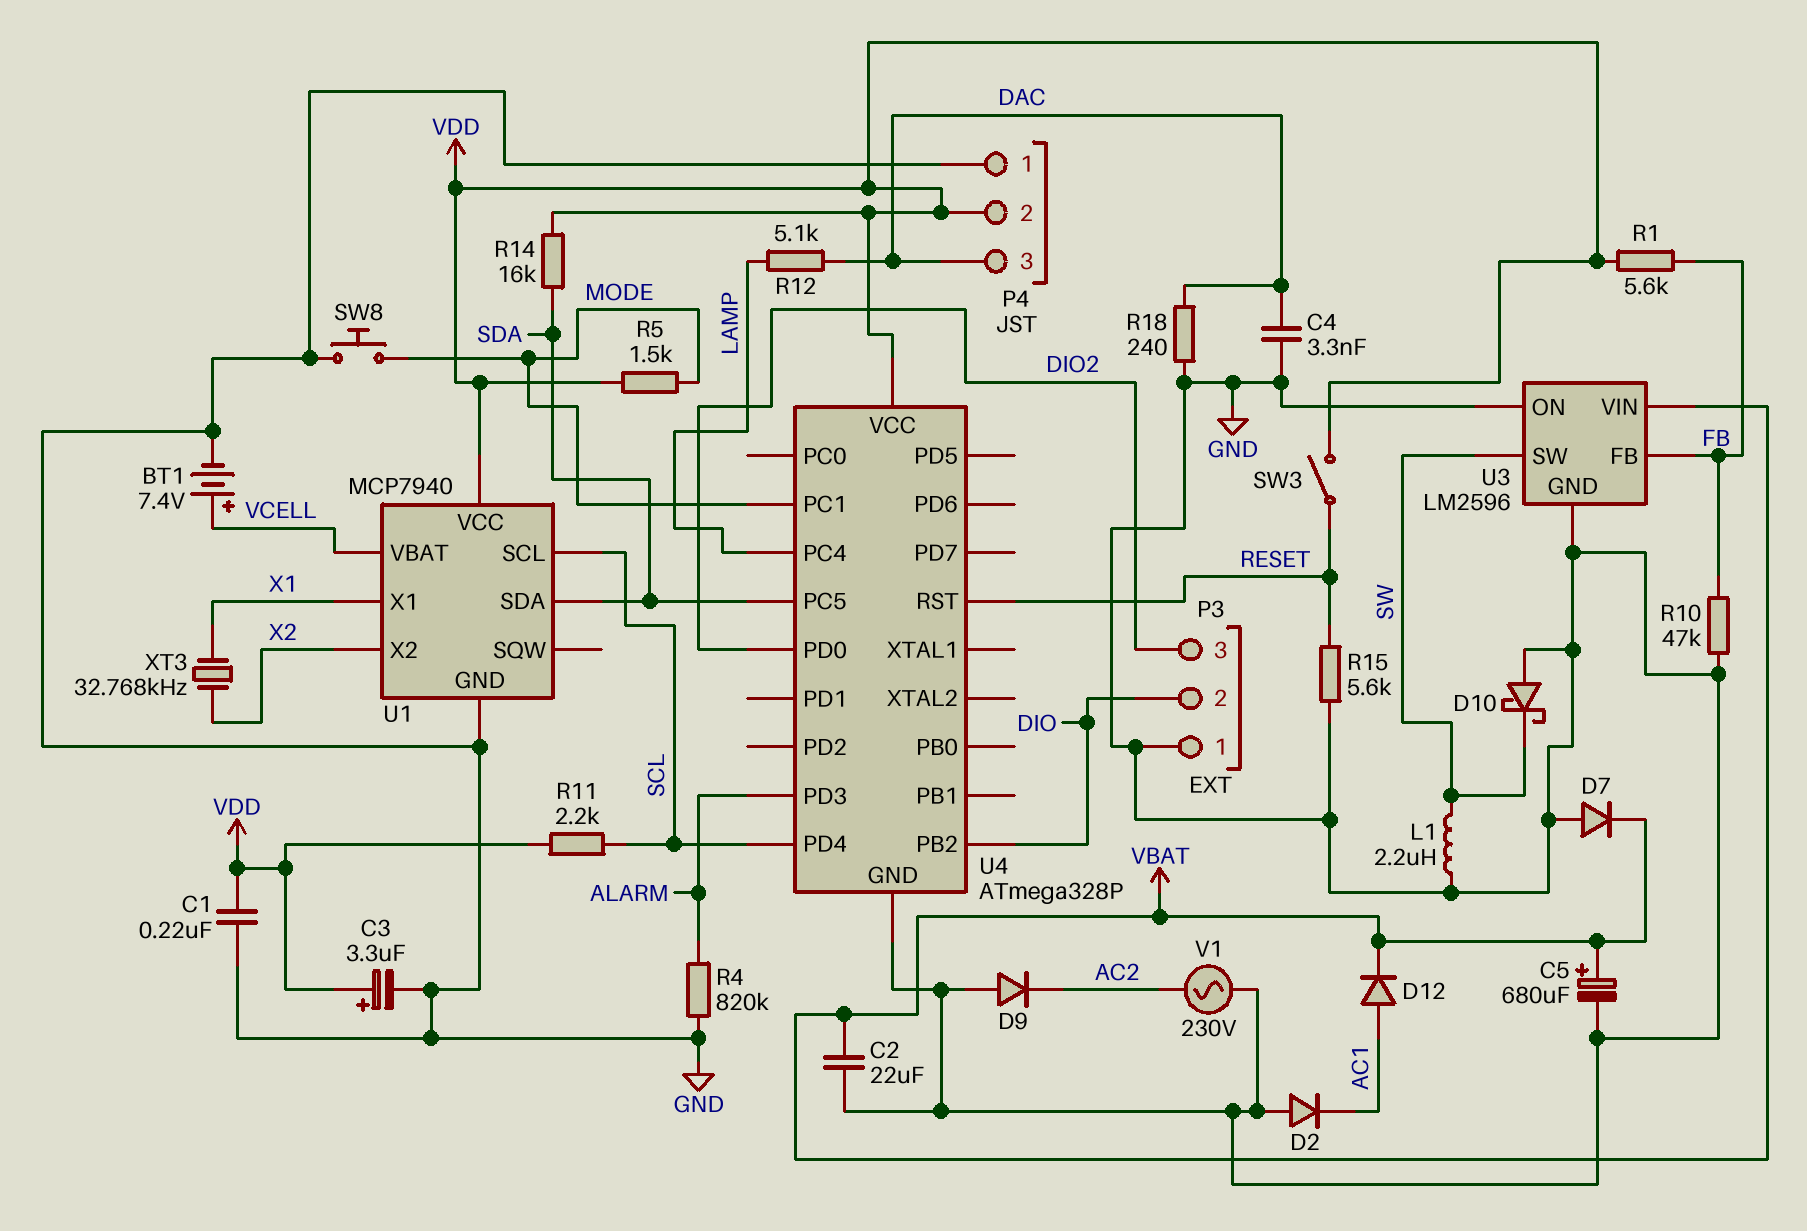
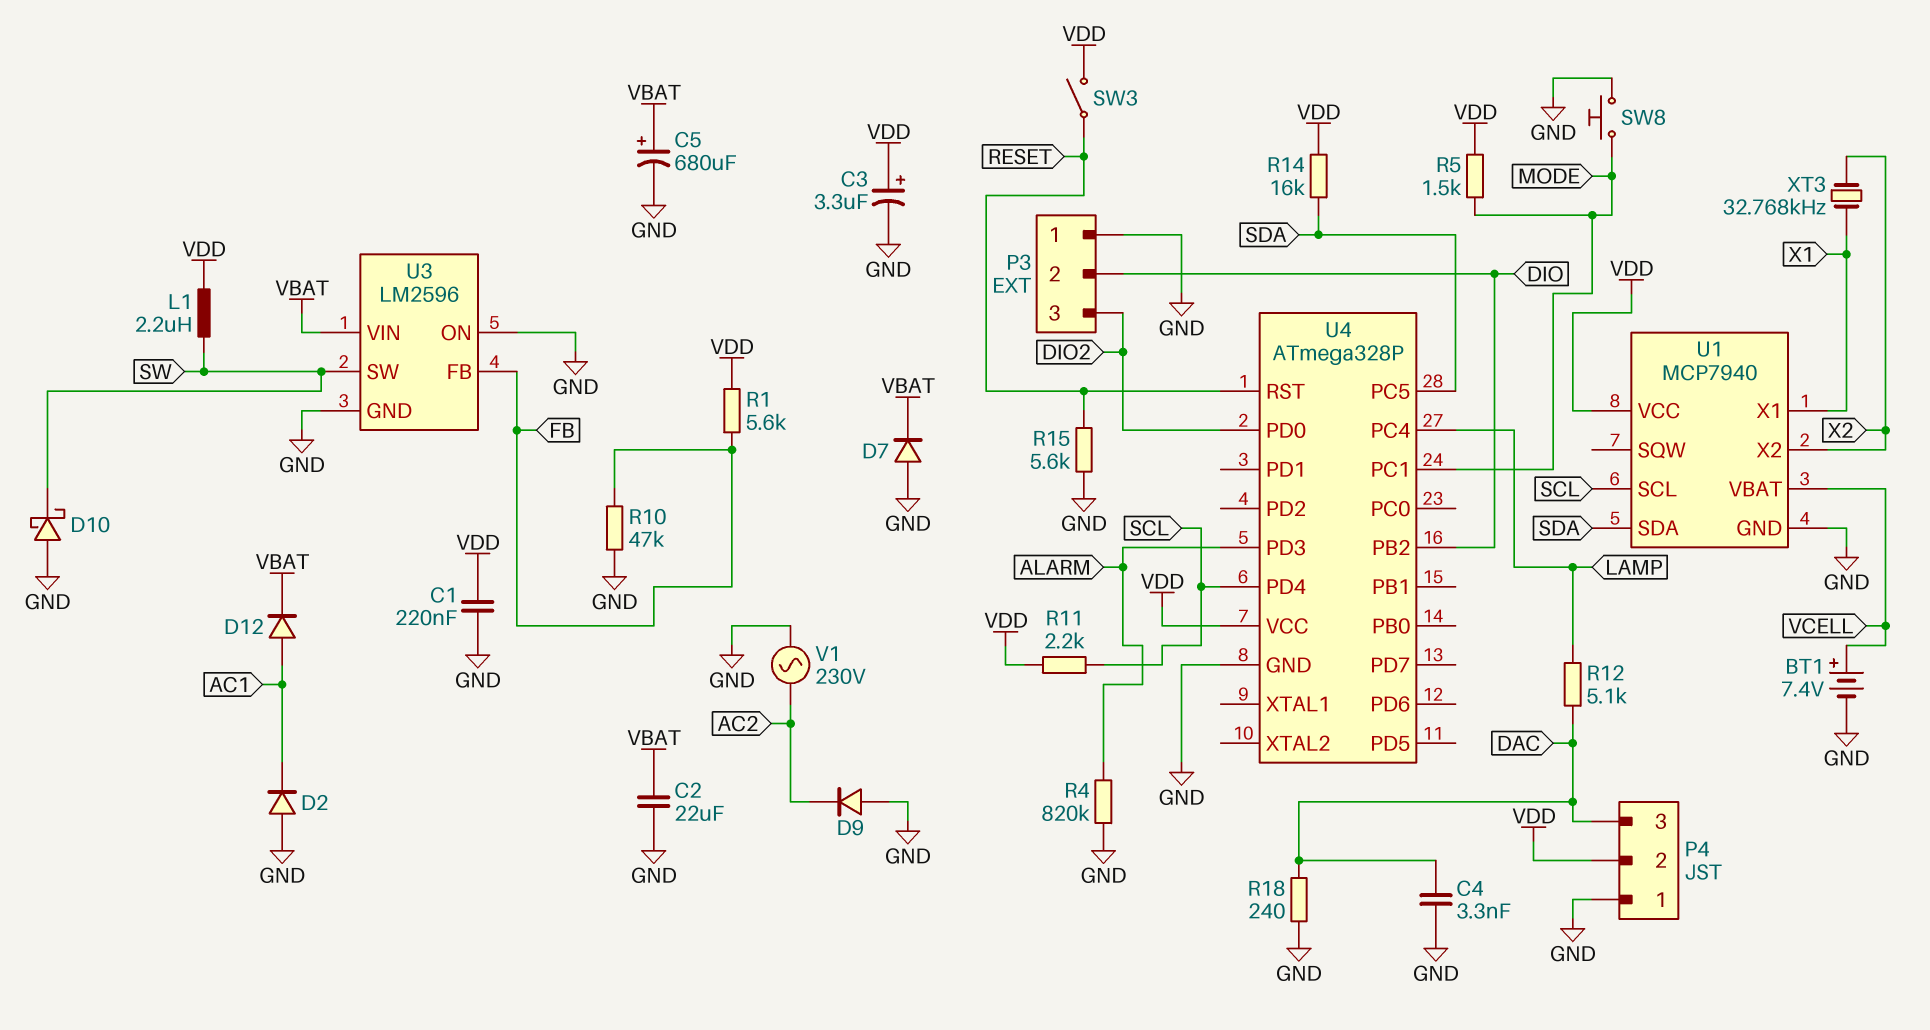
L1: 2.2uH (GND, SW) -> 2.2uH (SW, VDD)

